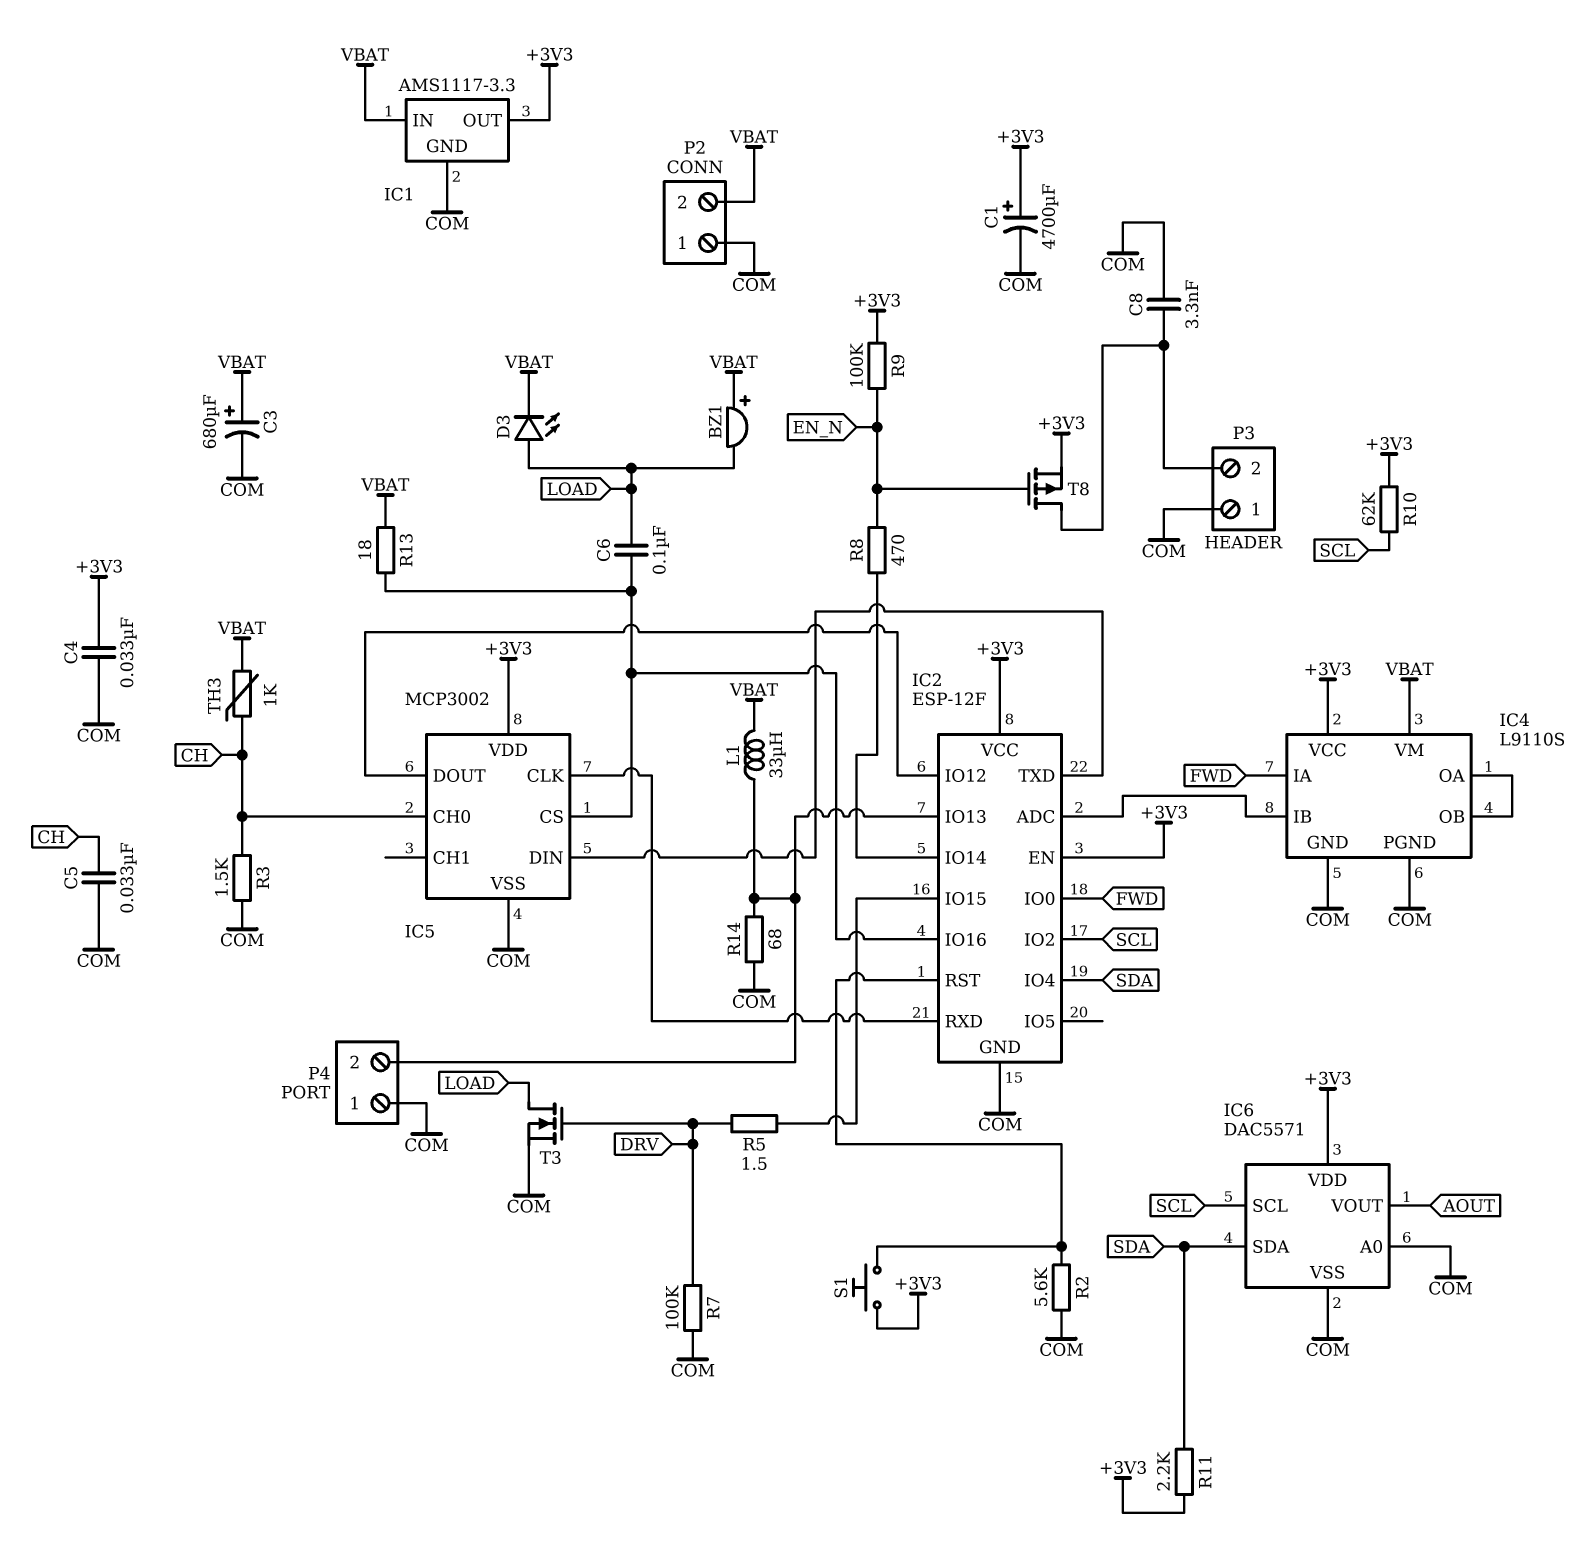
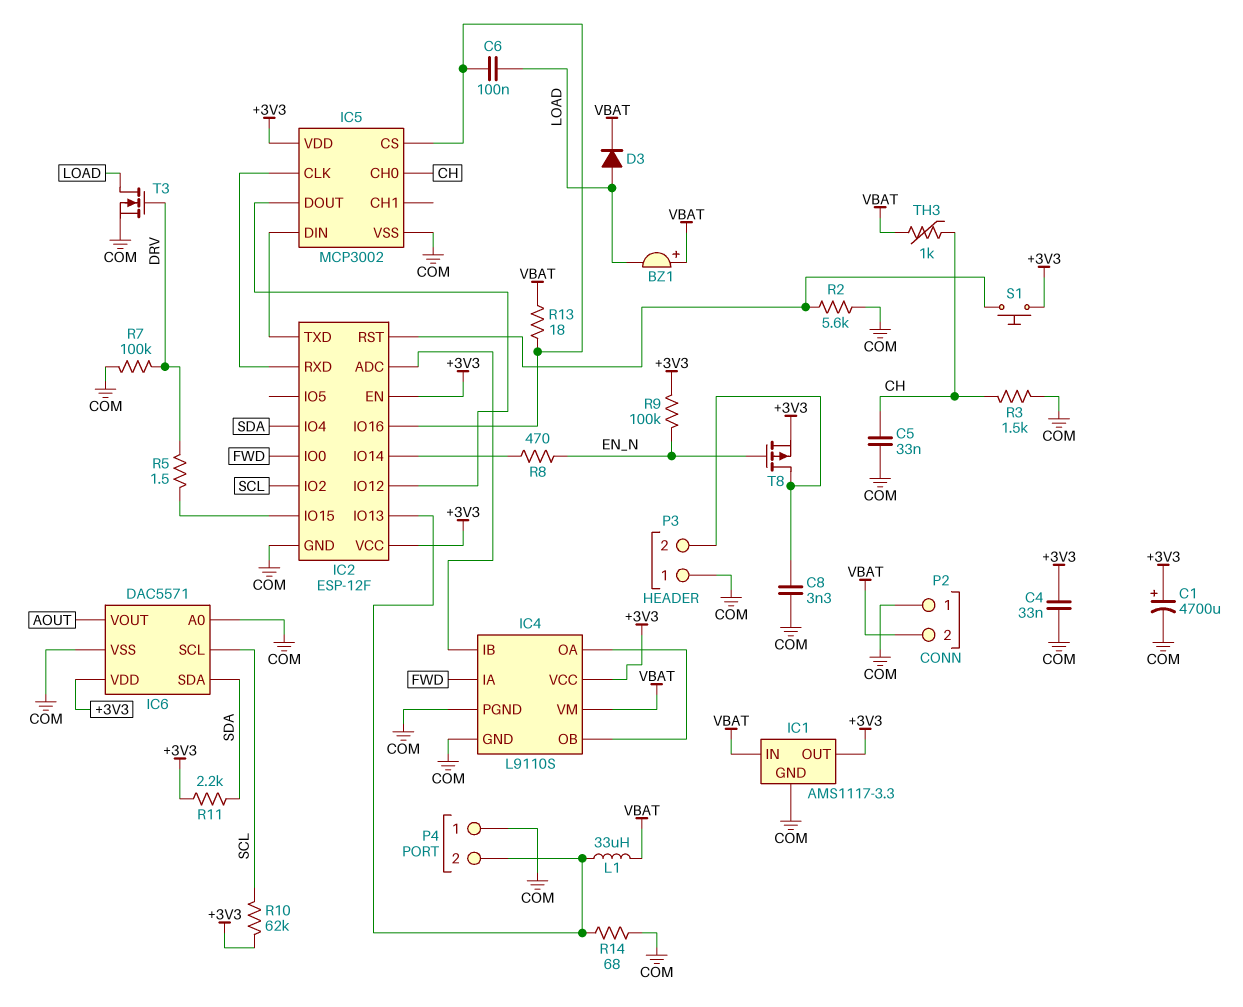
C3: 680uF (plus VBAT, minus COM) -> none
D3: LED (A LOAD, K VBAT) -> diode (A LOAD, K VBAT)

